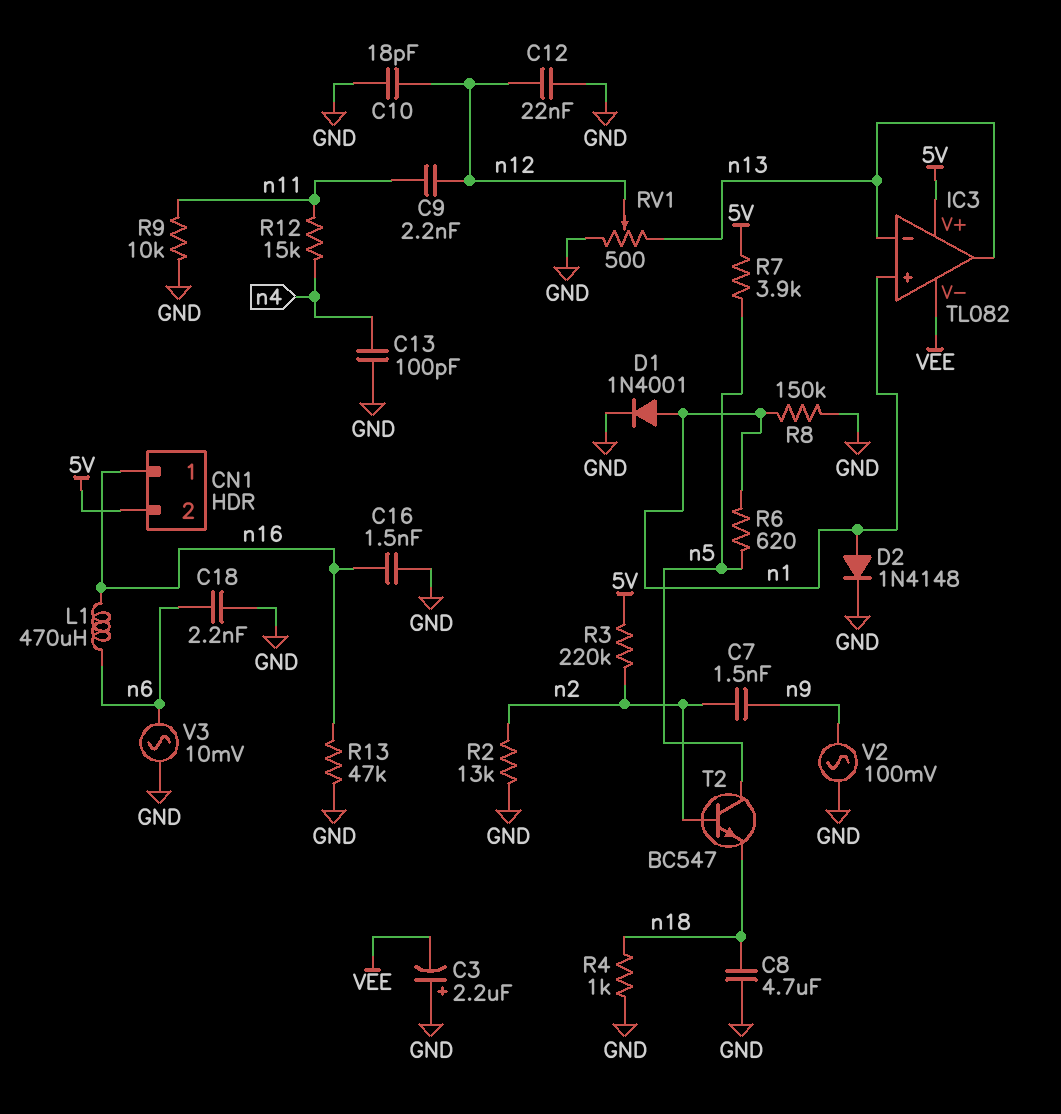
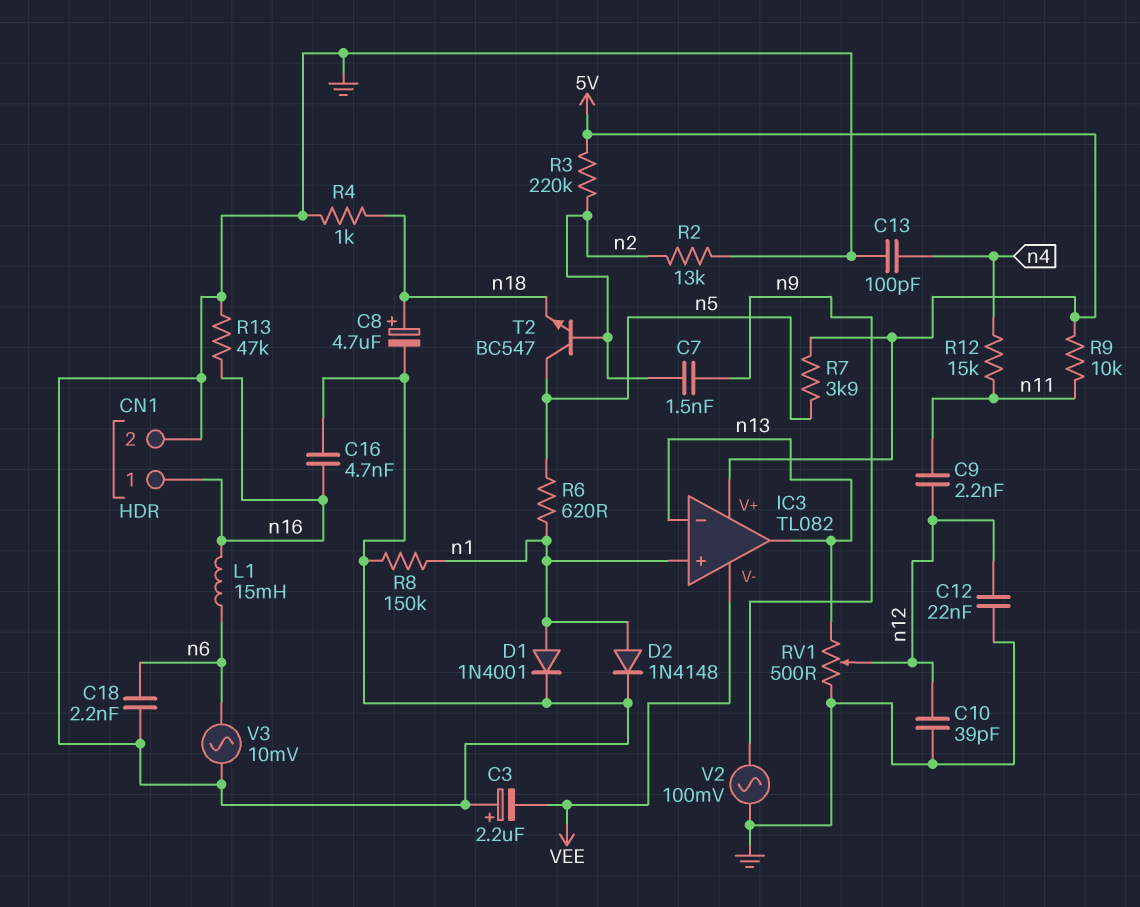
C8: 4.7uF (GND, n18) -> 4.7uF (plus n18, minus GND)
C10: 18pF (GND, n12) -> 39pF (GND, n12)
C16: 1.5nF (GND, n16) -> 4.7nF (GND, n16)
CN1 pin 2: 5V -> GND
L1: 470uH (n6, n16) -> 15mH (n6, n16)
R9: 10k (GND, n11) -> 10k (5V, n11)

